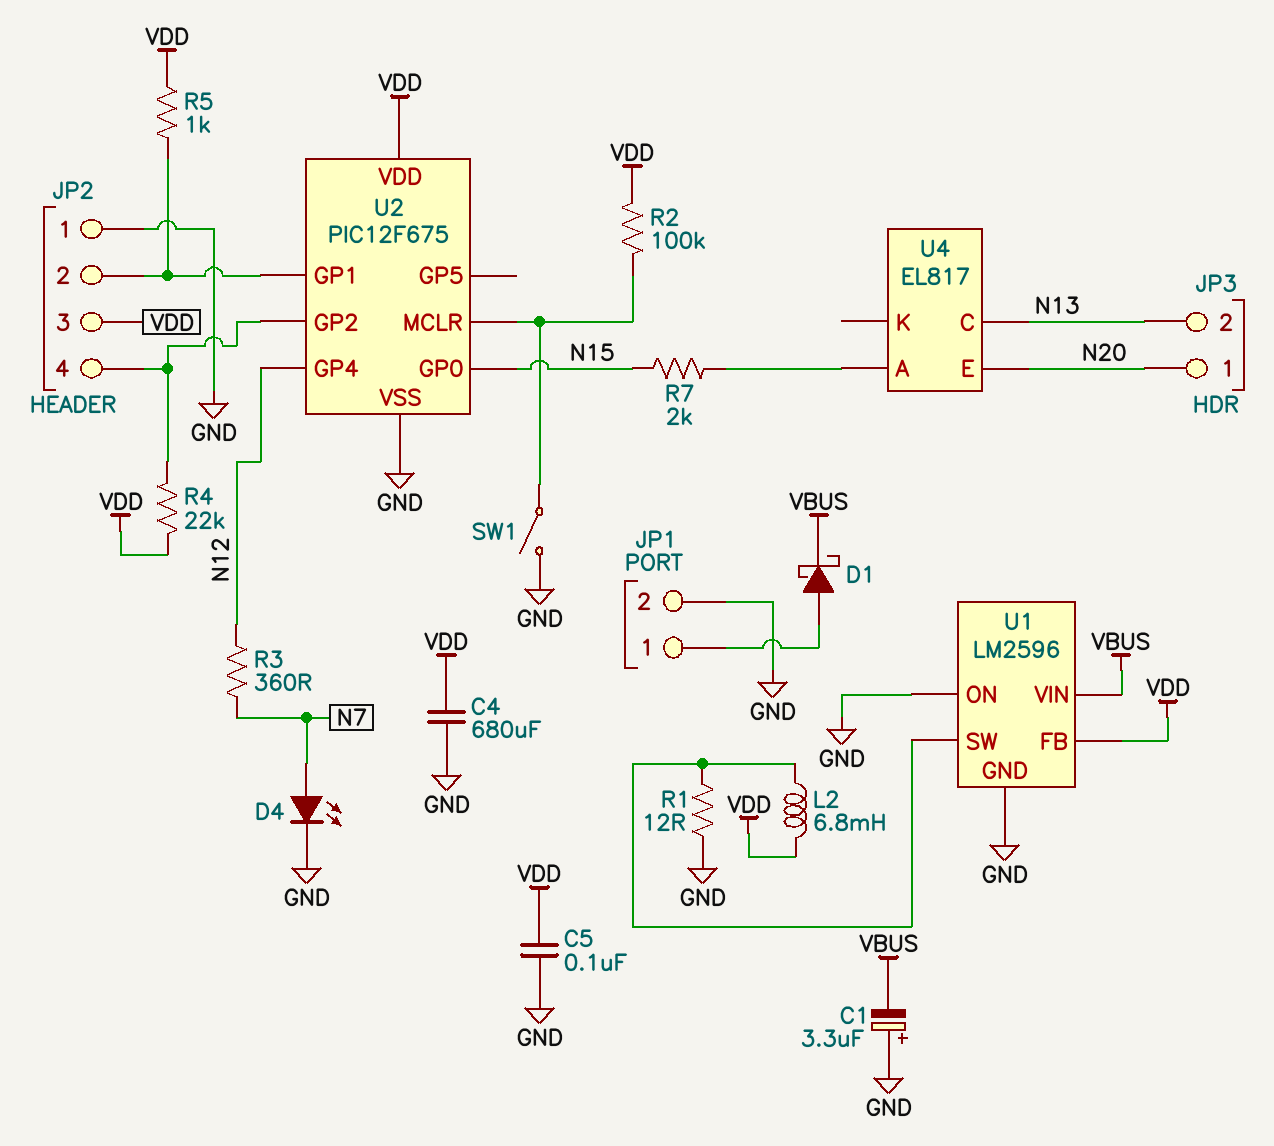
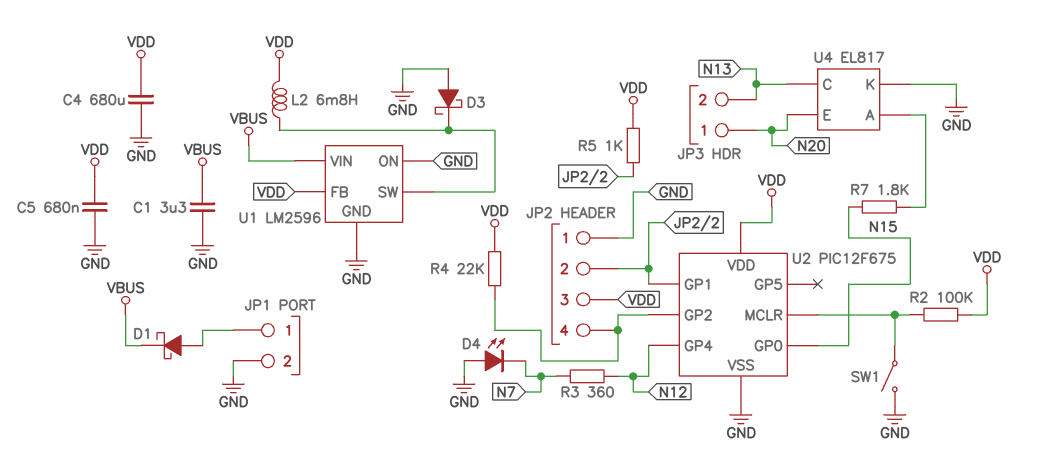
C1: 3.3uF (plus GND, minus VBUS) -> 3.3uF (GND, VBUS)
C5: 100nF (GND, VDD) -> 680nF (GND, VDD)
D3: none -> schottky (A GND, K U1/SW)
D4: LED (A N7, K GND) -> LED (A GND, K N7)
R1: 12 (GND, U1/SW) -> none
R7: 2k (N15, U4/A) -> 1.8k (N15, U4/A)
U4 pin K: none -> GND

